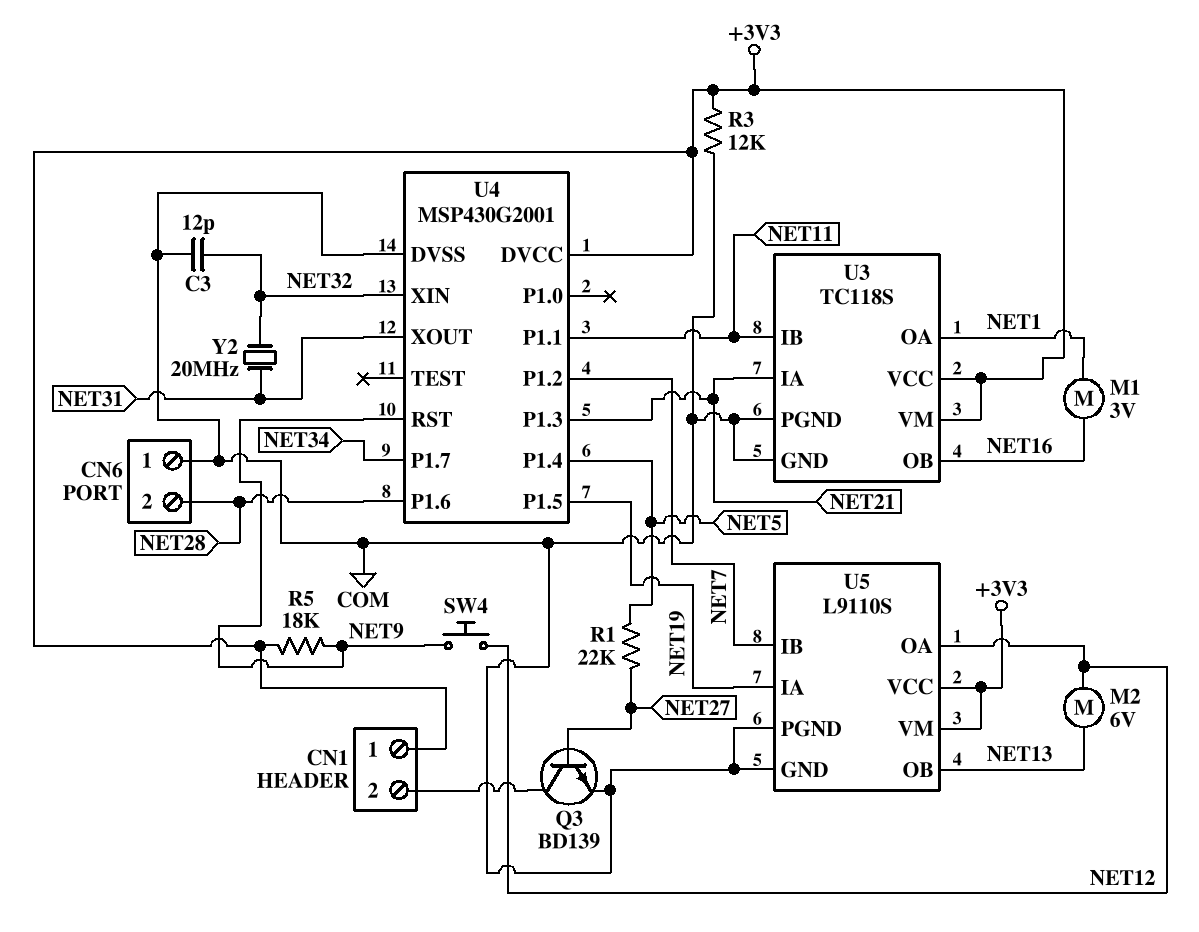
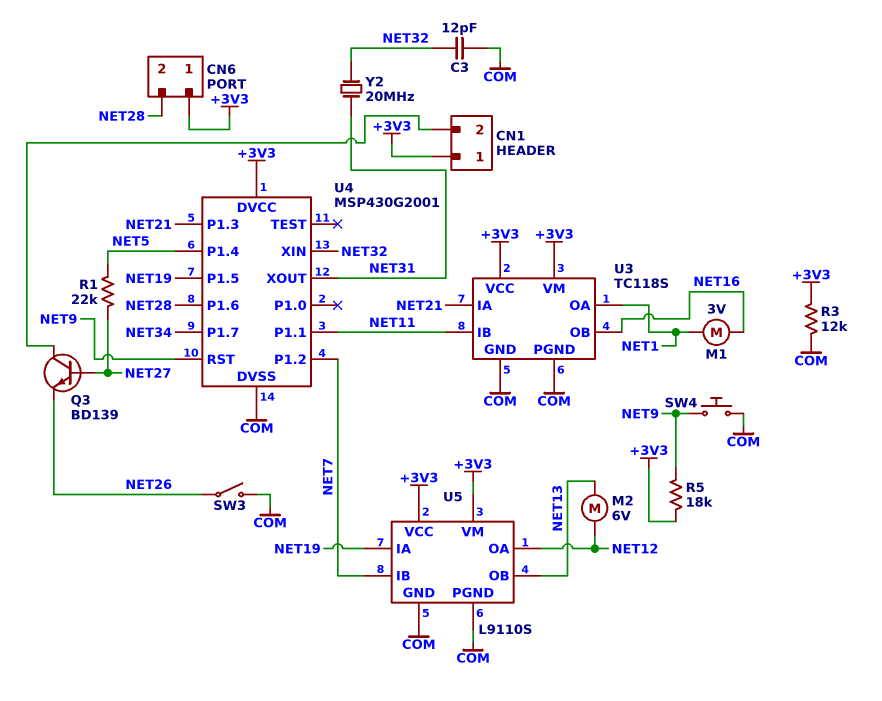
CN6 pin 1: COM -> +3V3
Q3: NPN BD139 (B NET27, C CN1/2, E COM) -> NPN BD139 (B NET27, C CN1/2, E NET26)
SW3: none -> switch (COM, NET26)
SW4: button (NET9, NET12) -> button (COM, NET9)

